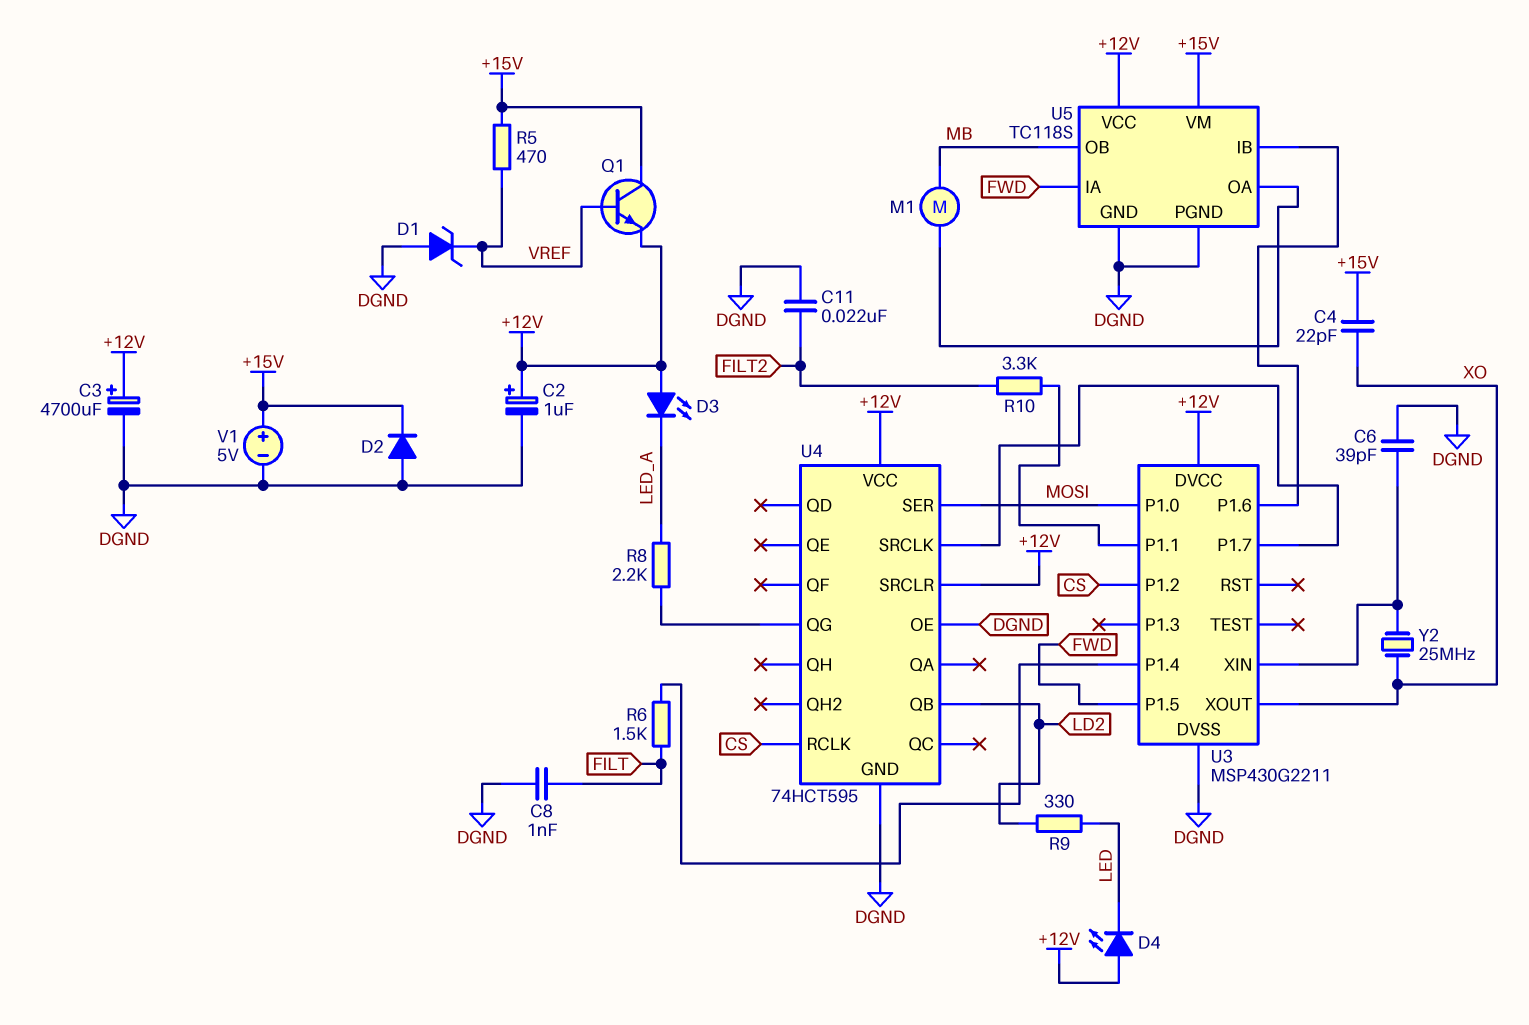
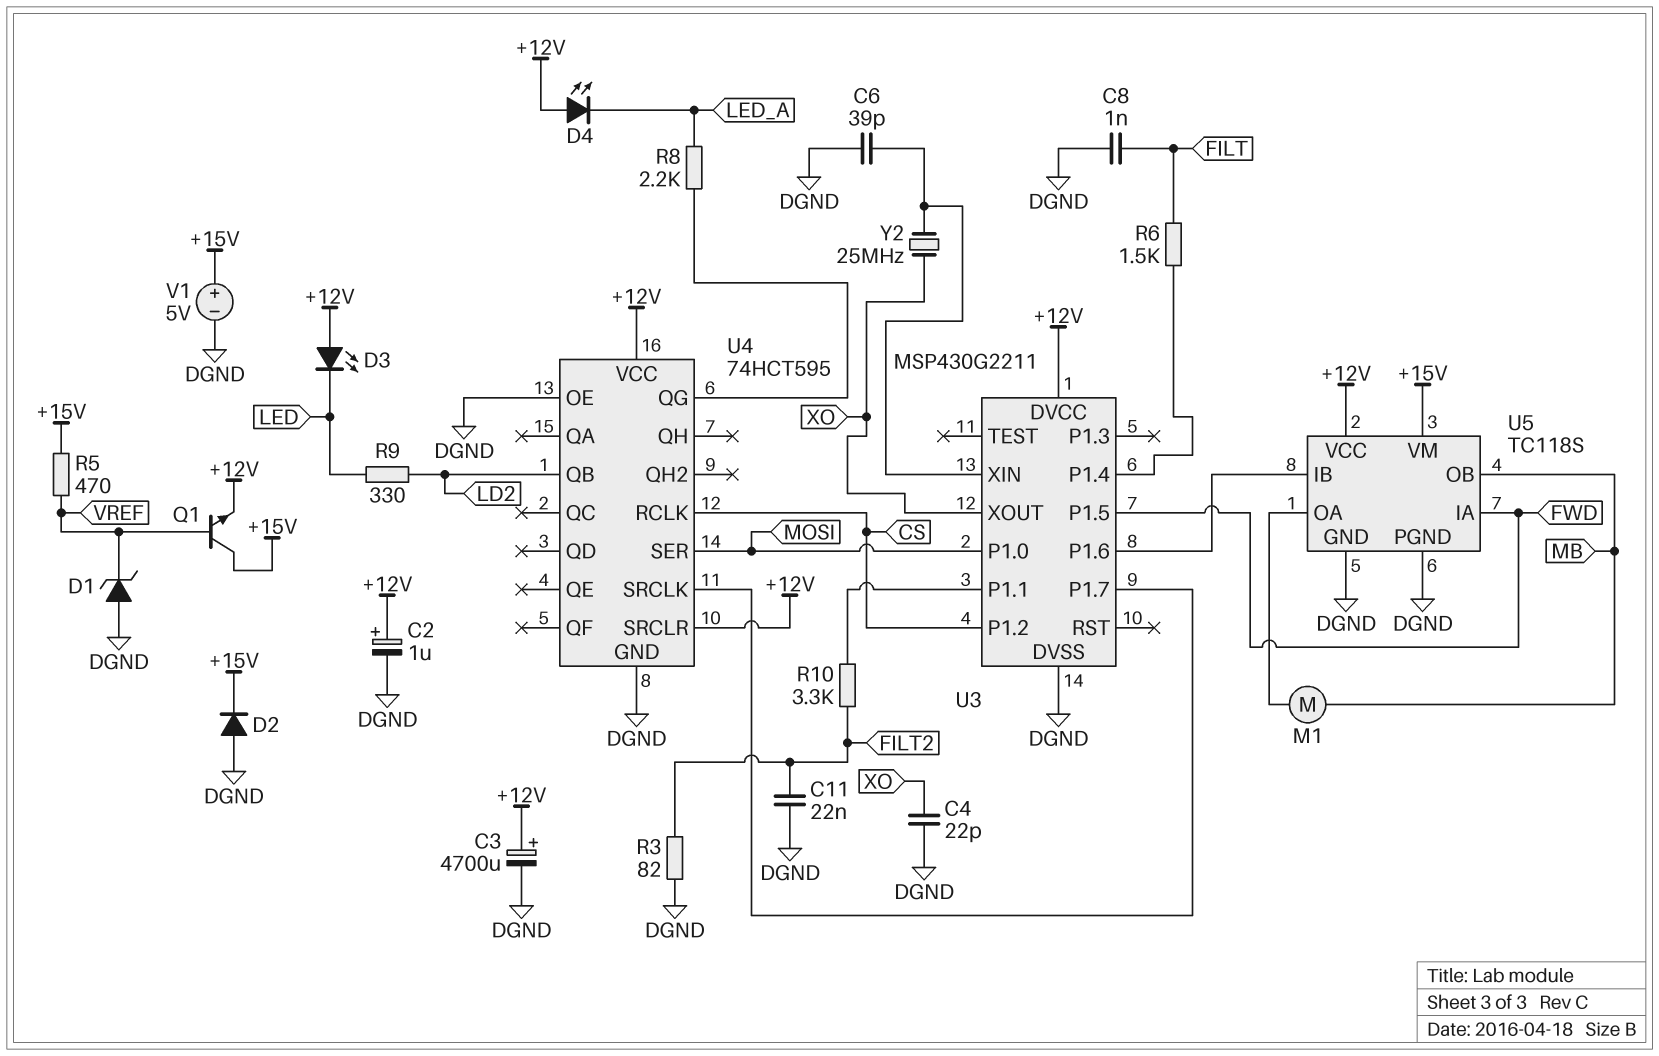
C4: 22pF (+15V, XO) -> 22pF (DGND, XO)
D3: LED (A +12V, K LED_A) -> LED (A +12V, K LED)
D4: LED (A +12V, K LED) -> LED (A +12V, K LED_A)
R3: none -> 82 (DGND, FILT2)

